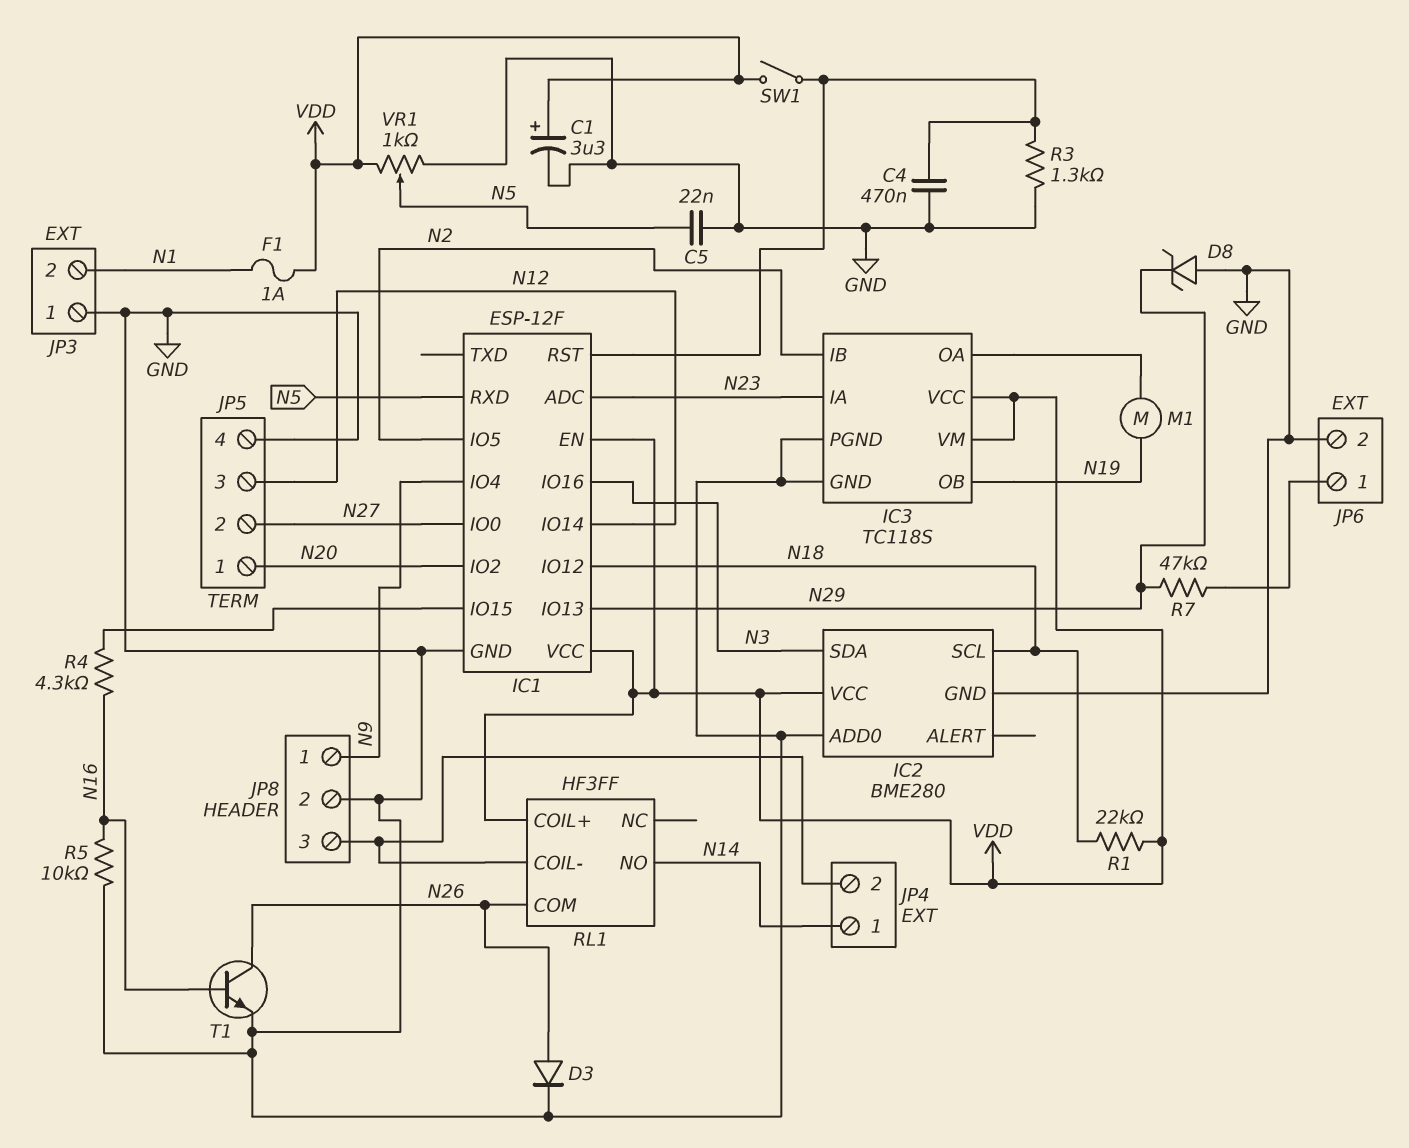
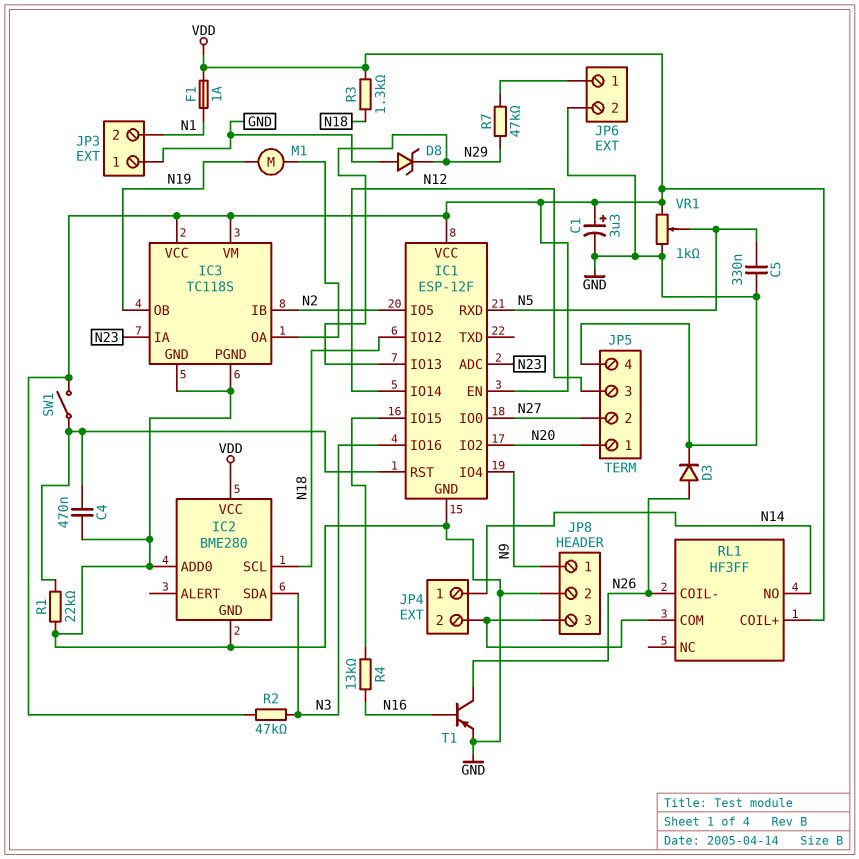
C5: 22nF (GND, N5) -> 330nF (GND, N5)
R1: 22k (N18, VDD) -> 22k (GND, IC1/RST)
R2: none -> 47k (N3, VDD)
R3: 1.3k (GND, IC1/RST) -> 1.3k (N18, VDD)
R4: 4.3k (IC1/IO15, N16) -> 13k (IC1/IO15, N16)
R5: 10k (GND, N16) -> none
RL1 pin COIL-: JP4/2 -> N26
RL1 pin COM: N26 -> JP4/2
T1: NPN (B N16, C N26, E GND) -> PNP (B N16, C N26, E GND)

